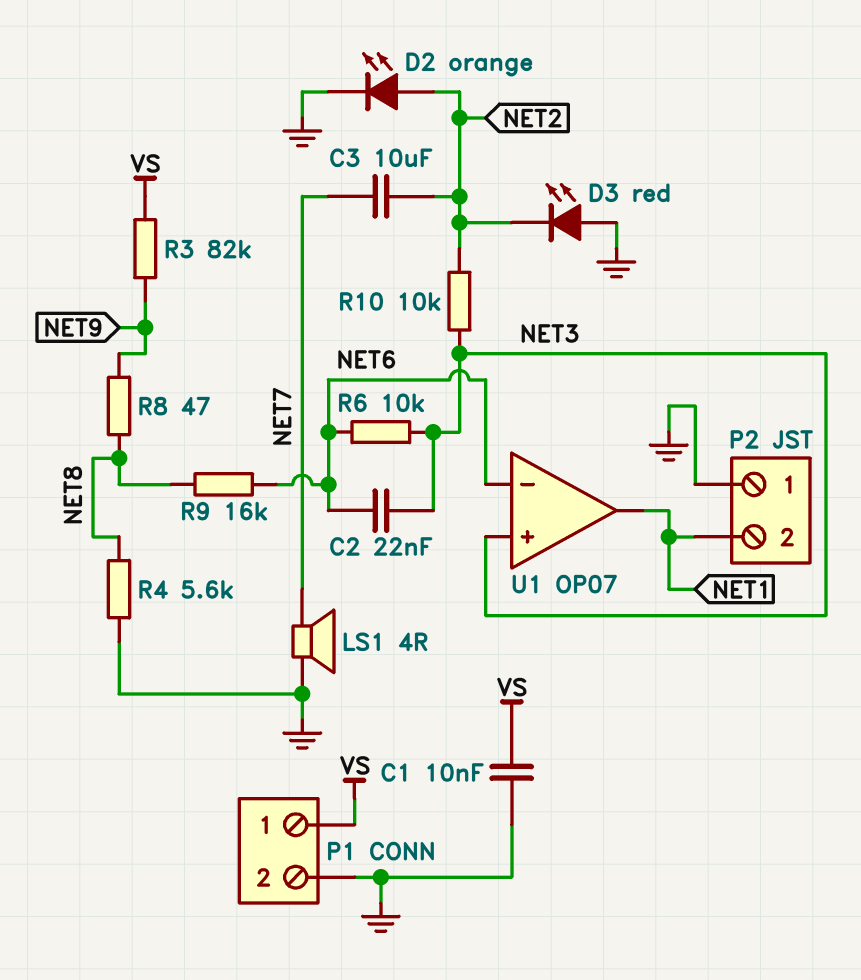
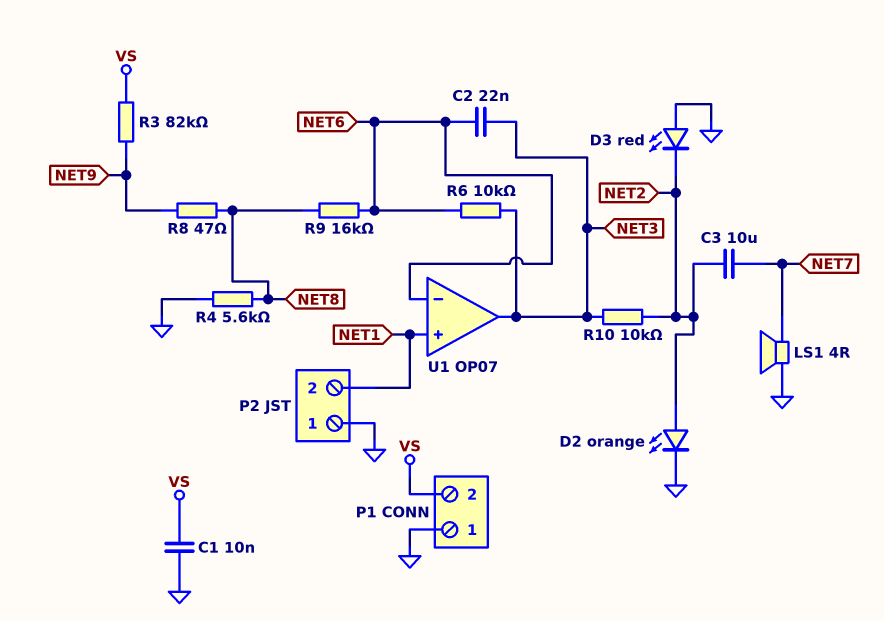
P1 pin 1: VS -> GND
P1 pin 2: GND -> VS
U1 pin in+: NET3 -> NET1
U1 pin out: NET1 -> NET3

